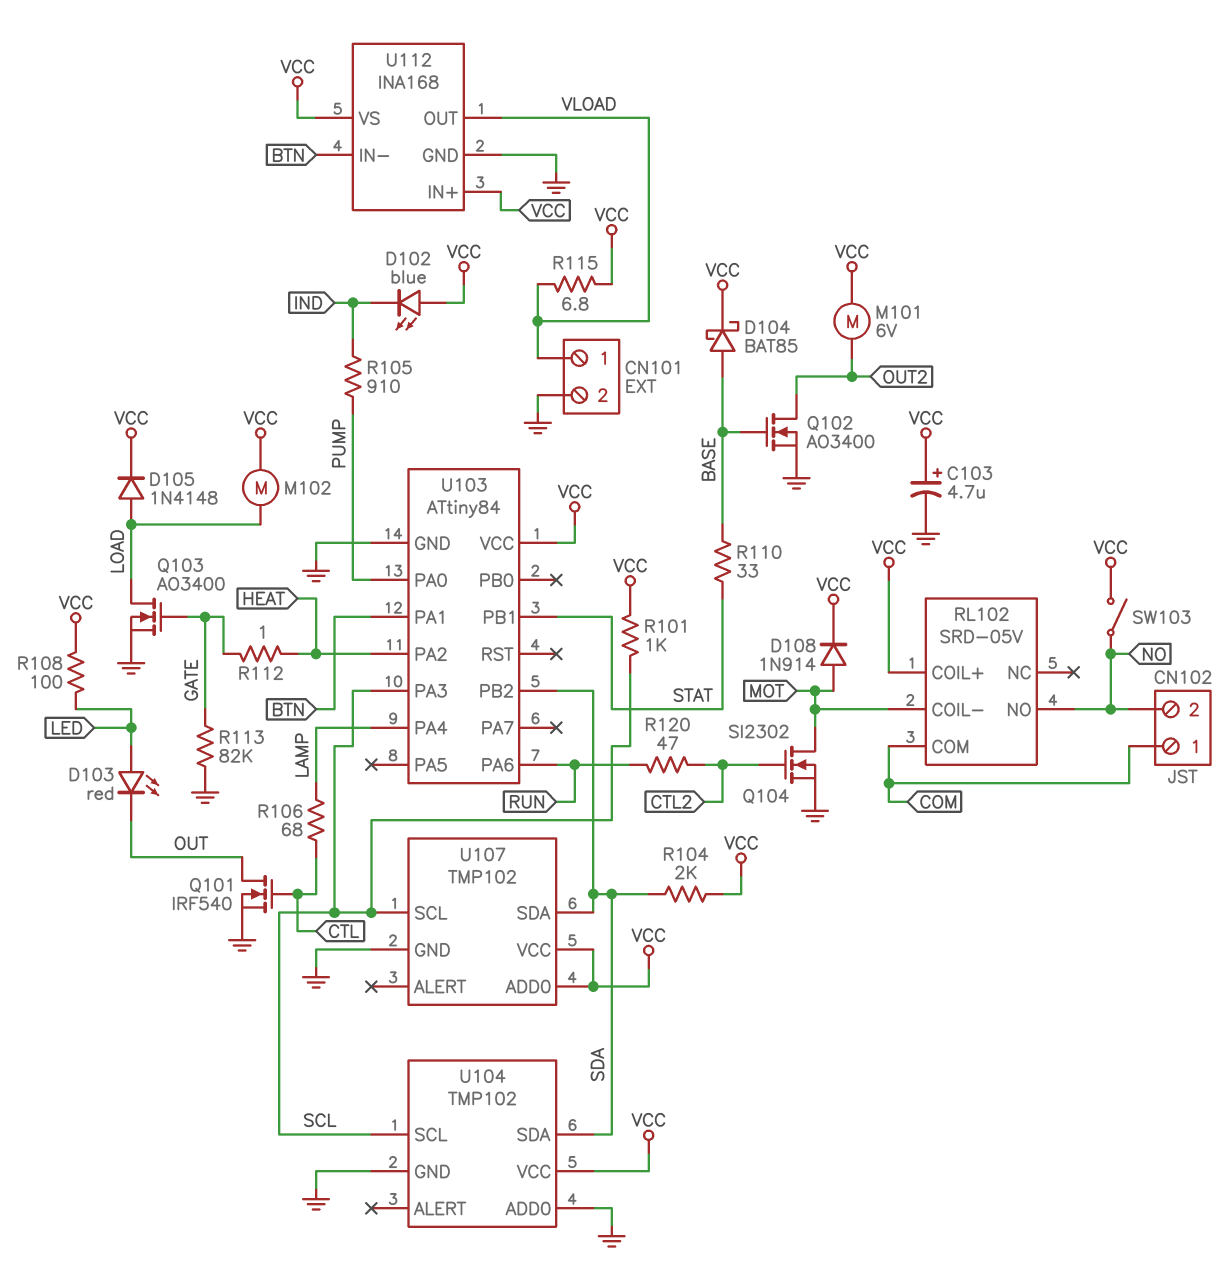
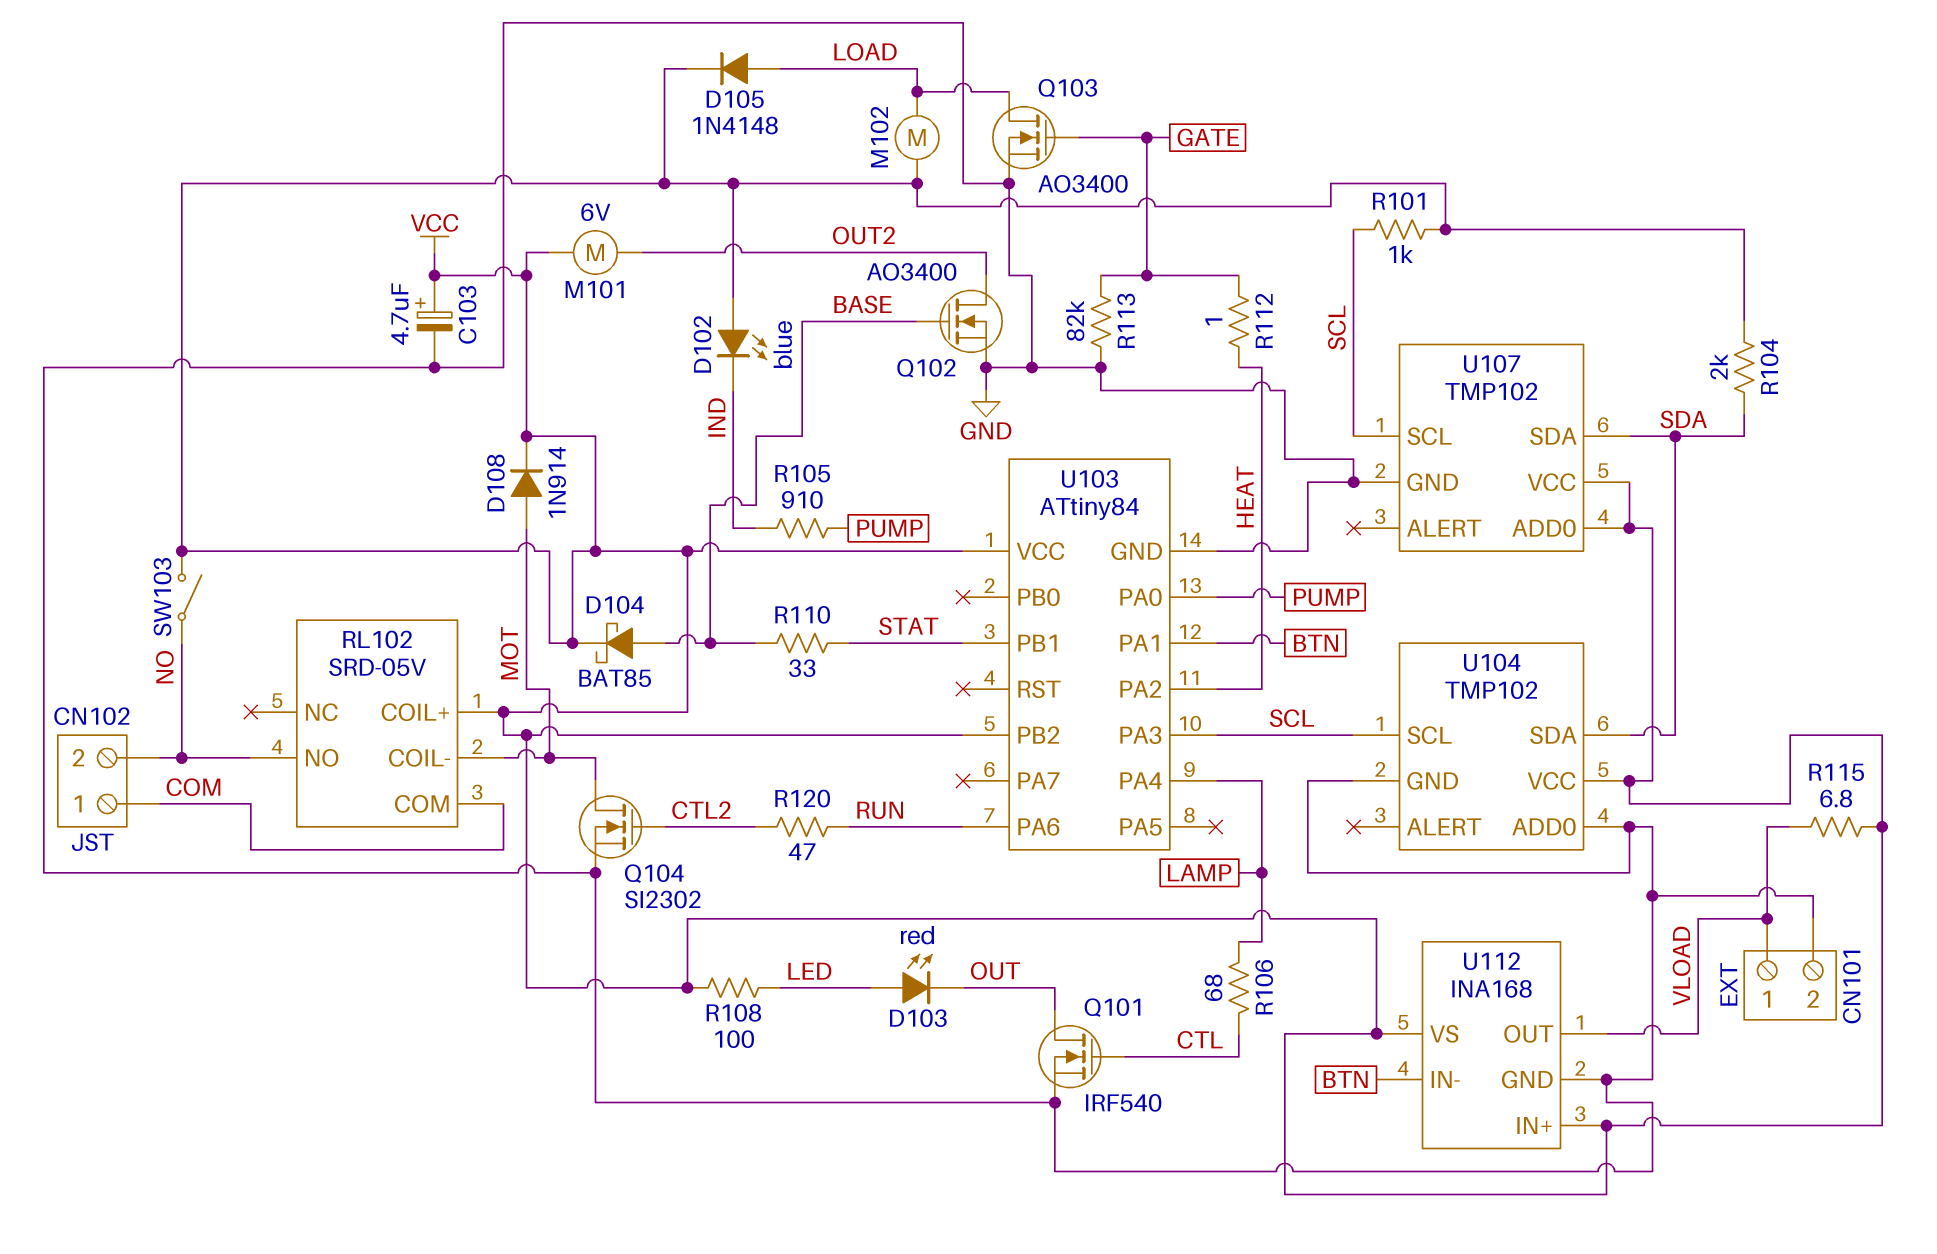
U103 pin PB2: SDA -> VCC

